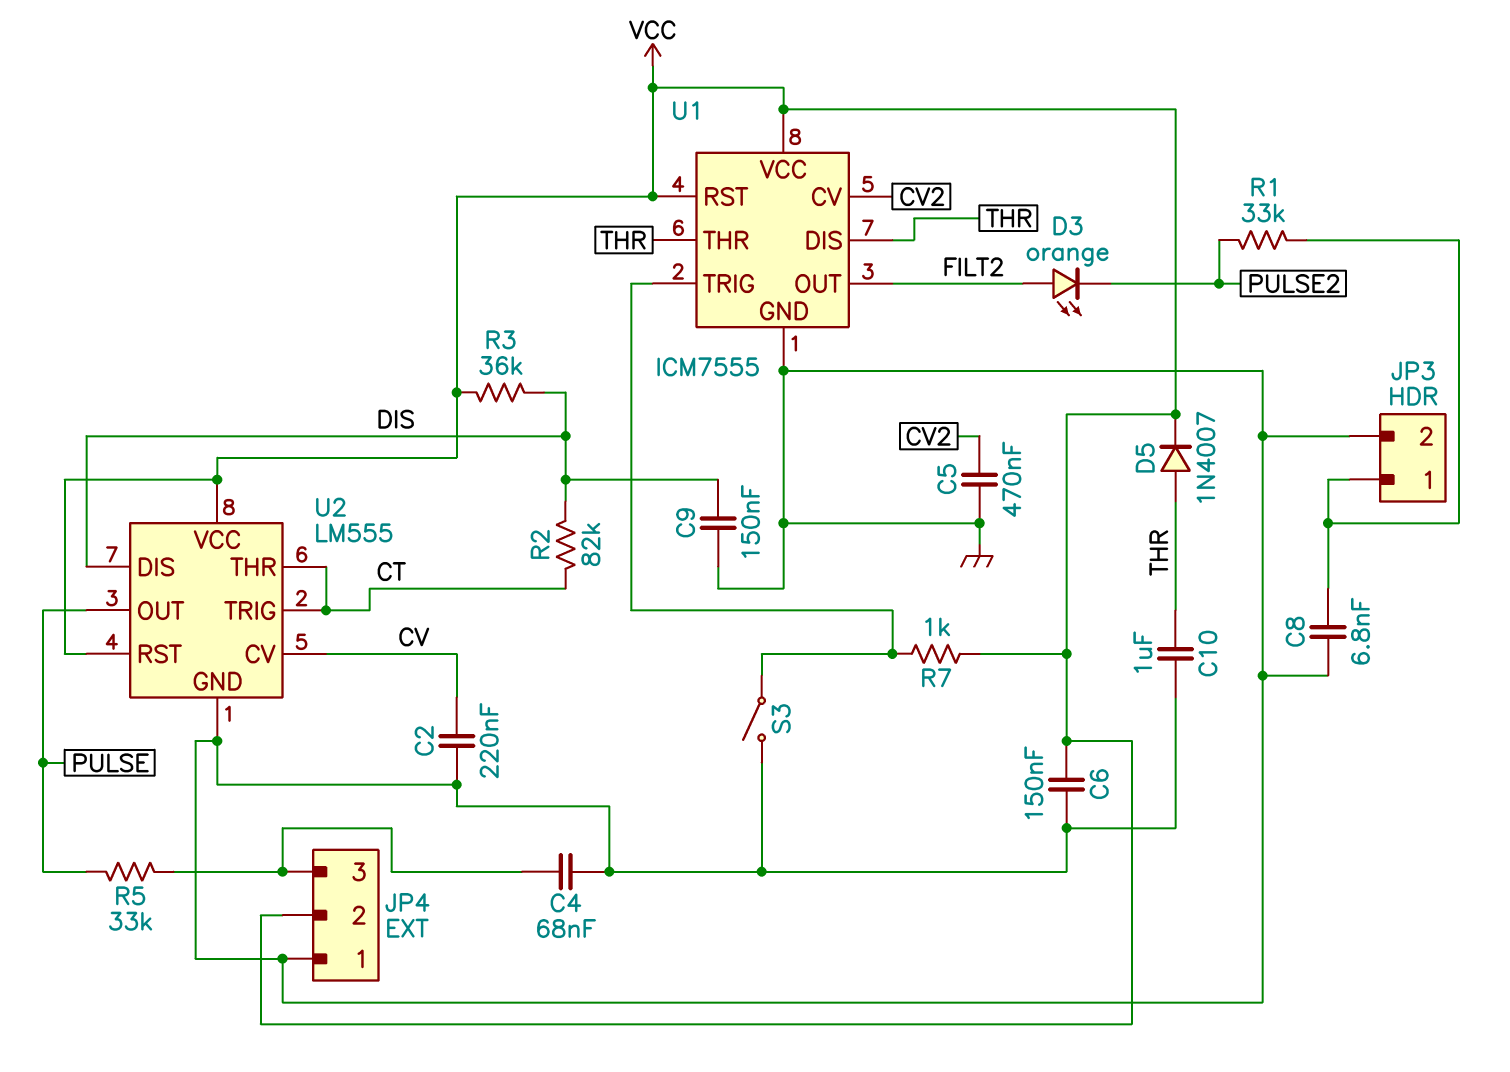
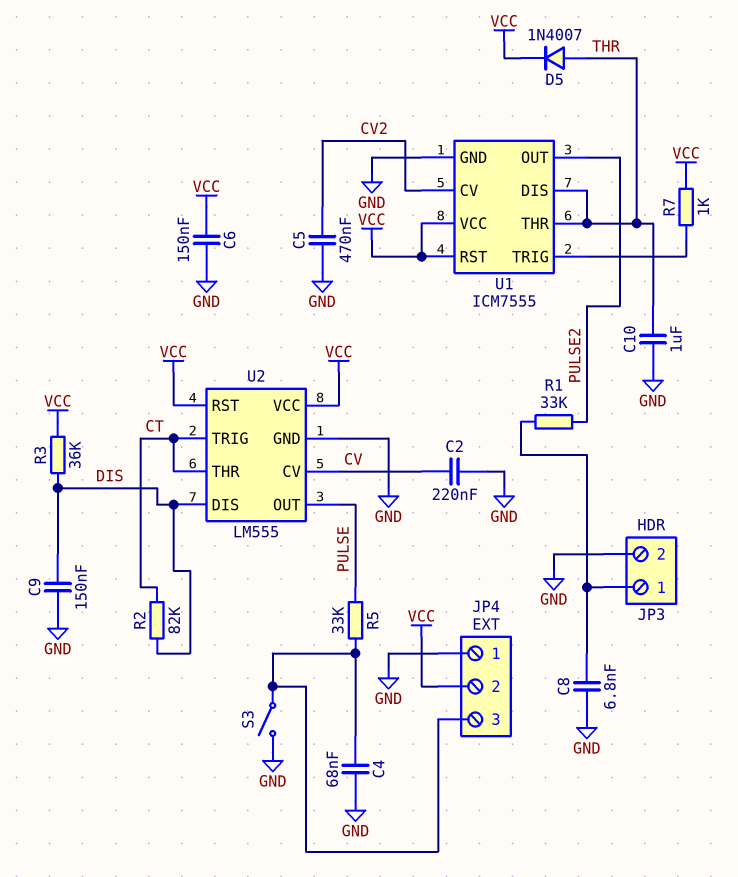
D3: LED orange (A FILT2, K PULSE2) -> none
S3: switch (GND, U1/TRIG) -> switch (GND, JP4/3)
U1 pin OUT: FILT2 -> PULSE2

